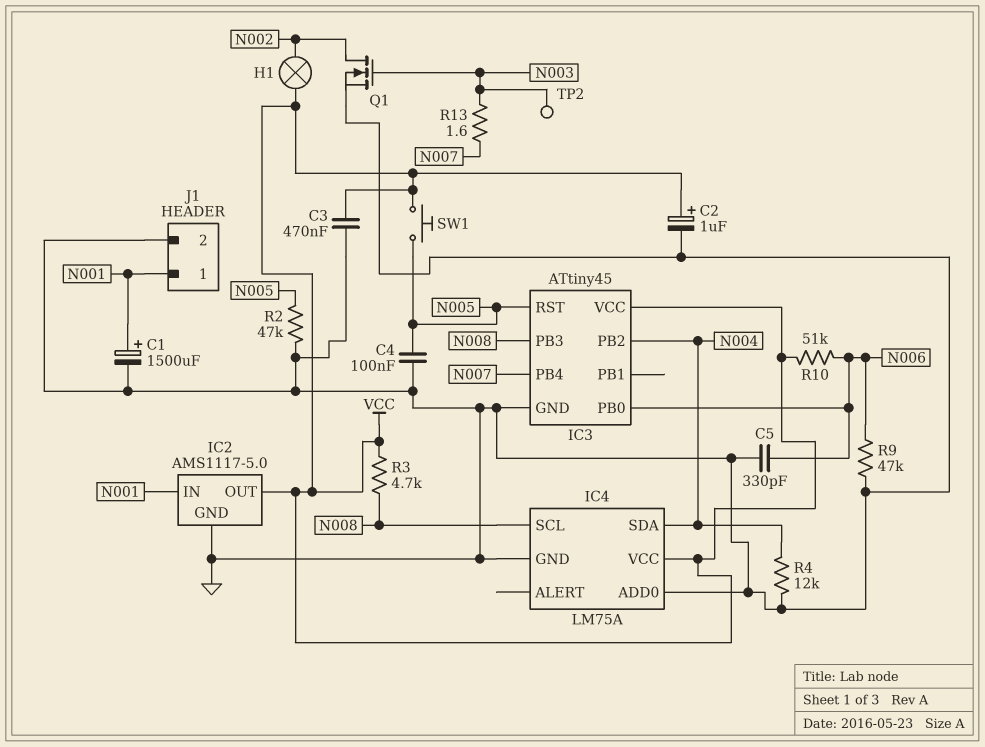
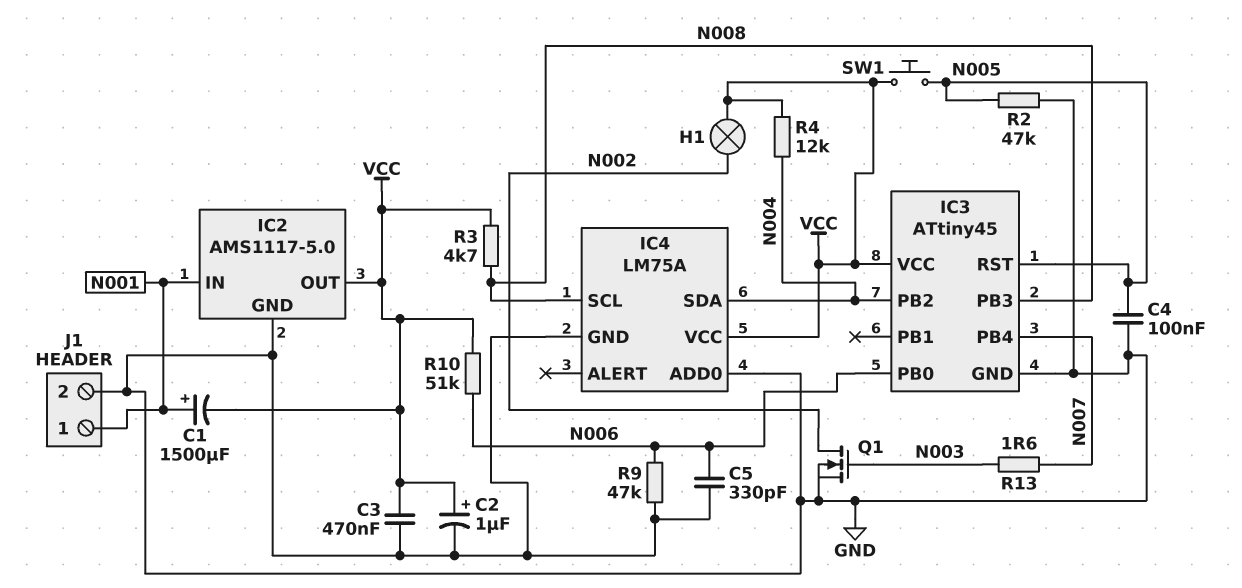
C1: 1500uF (plus N001, minus GND) -> 1500uF (plus N001, minus VCC)
R4: 12k (GND, N004) -> 12k (N004, VCC)
TP2: test point (N003) -> none

